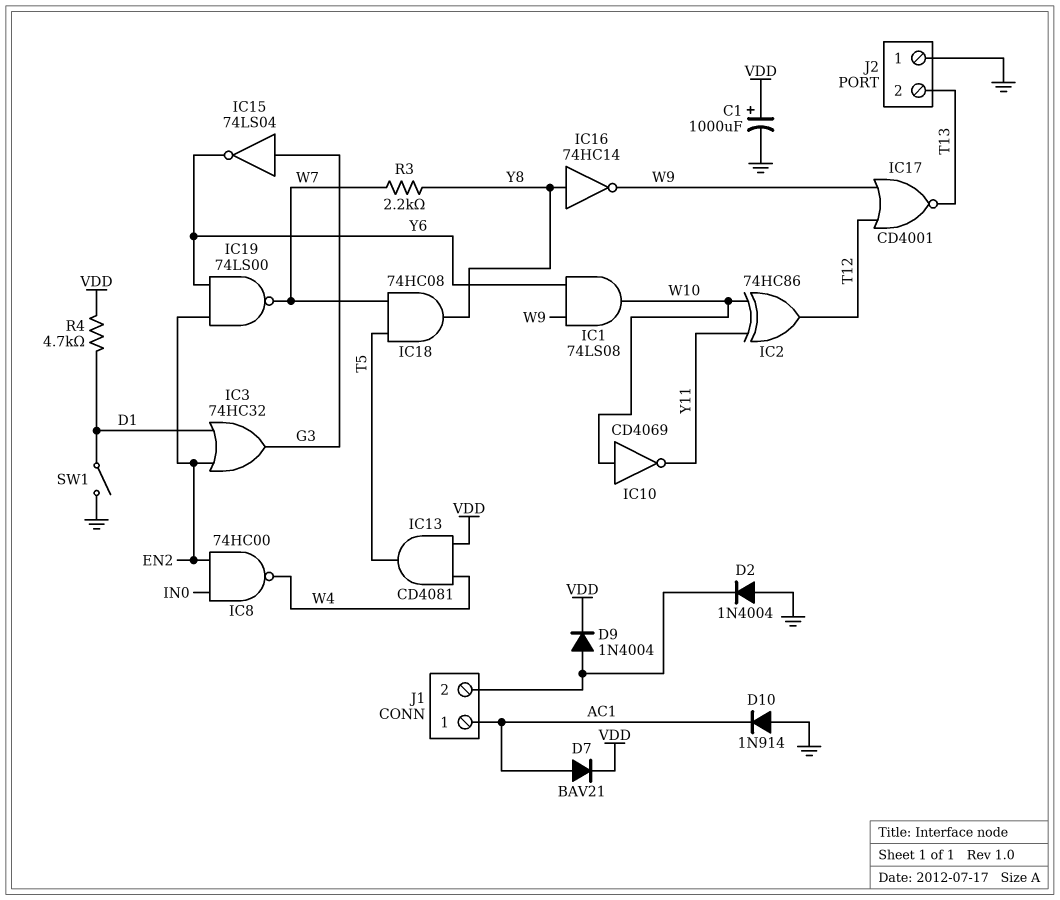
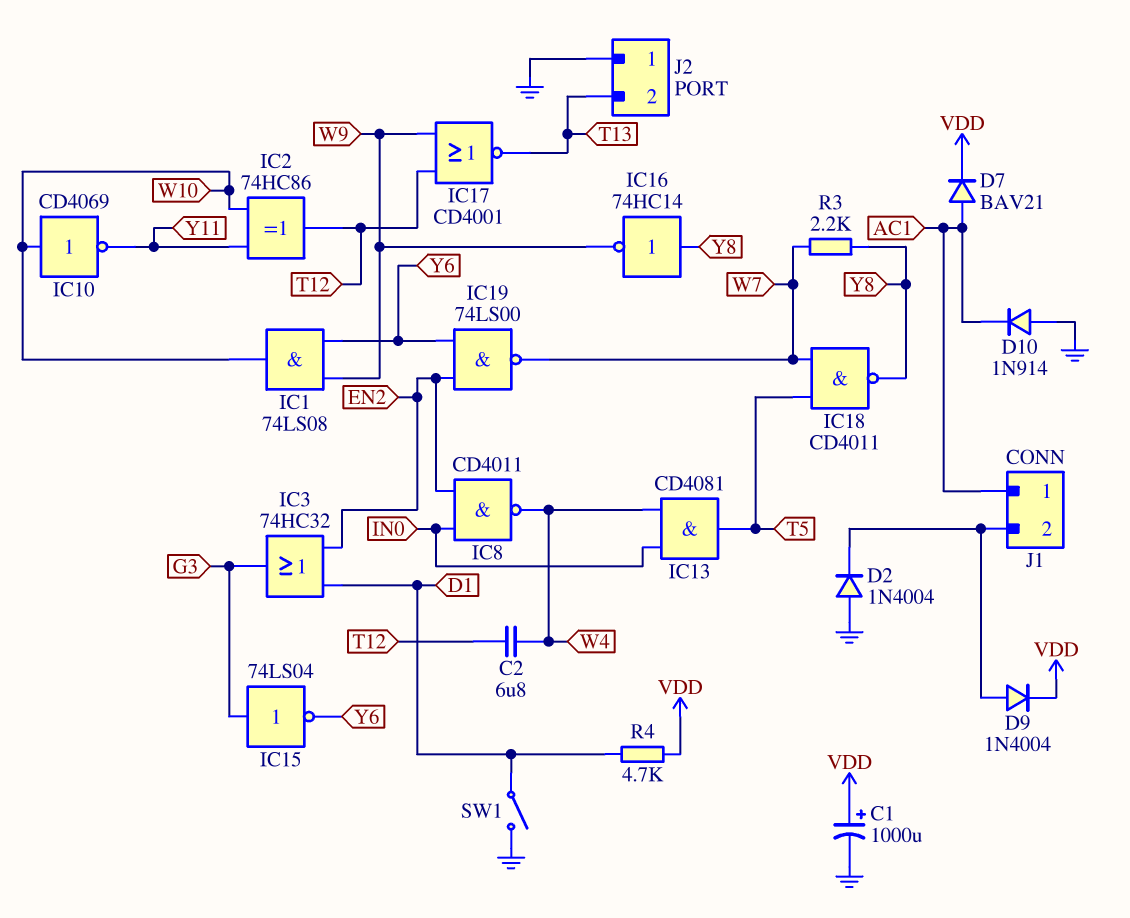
C2: none -> 6.8uF (T12, W4)
IC8: NAND 74HC00 (in EN2, in IN0, out W4) -> NAND CD4011 (in EN2, in IN0, out W4)
IC13: AND CD4081 (in VDD, in W4, out T5) -> AND CD4081 (in IN0, in W4, out T5)
IC18: AND 74HC08 (in T5, in W7, out Y8) -> NAND CD4011 (in T5, in W7, out Y8)

